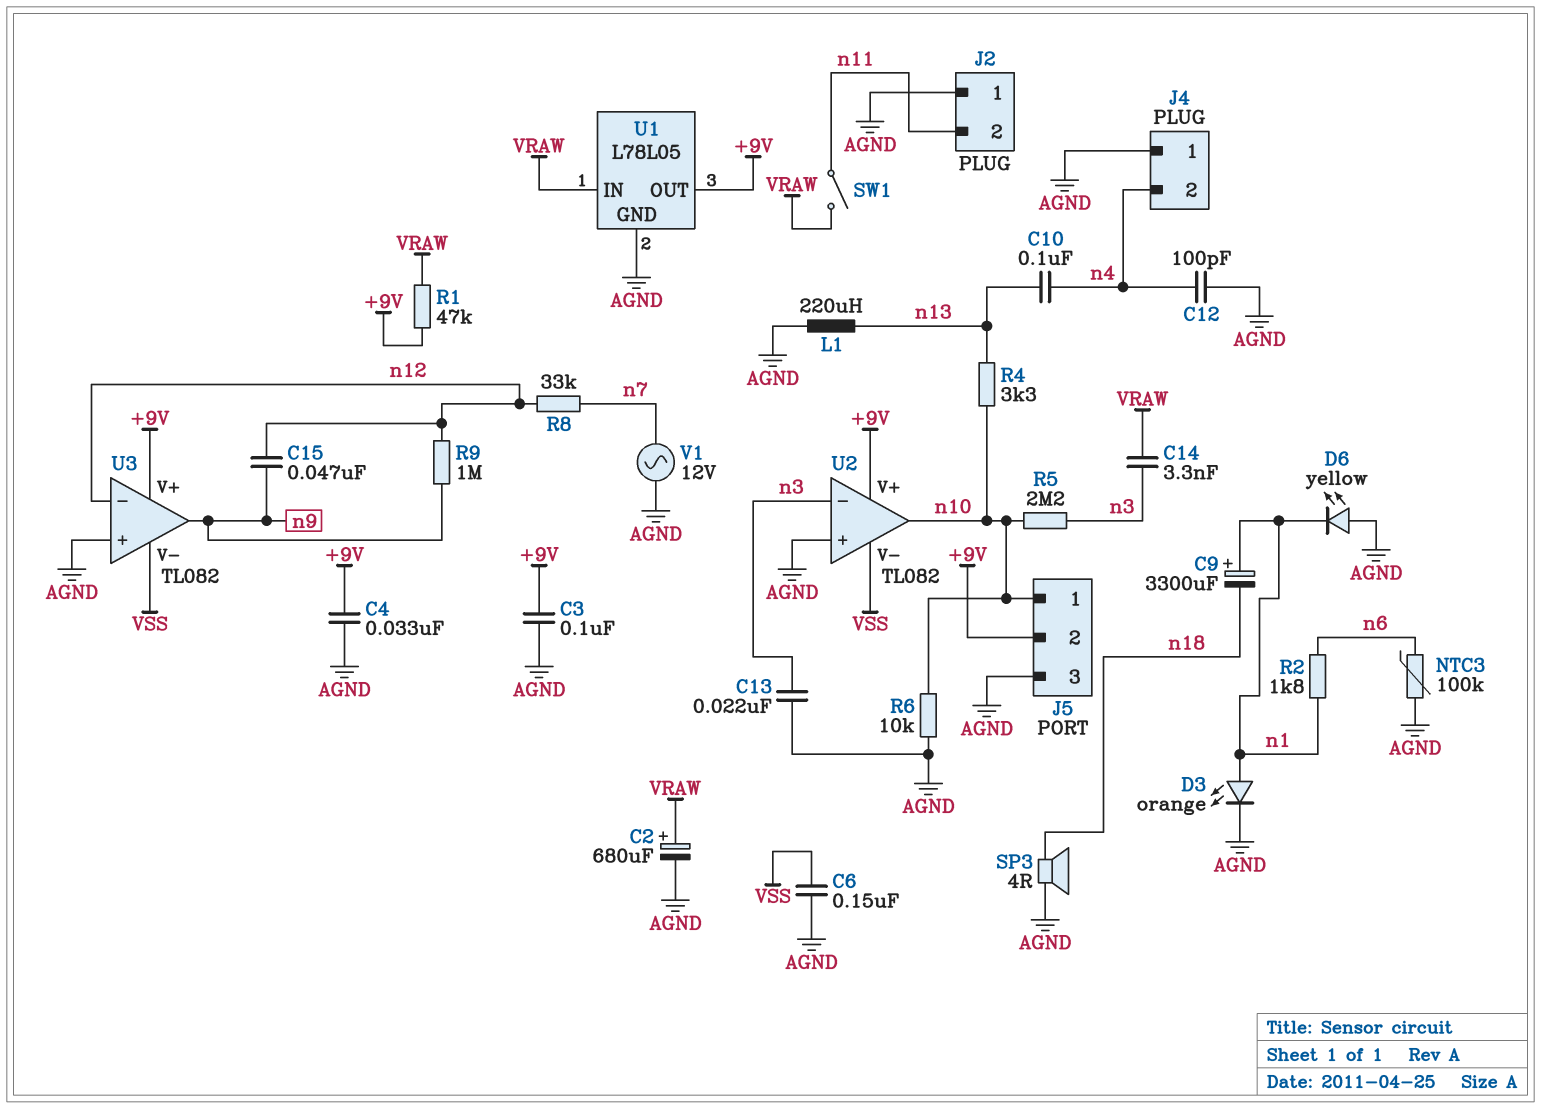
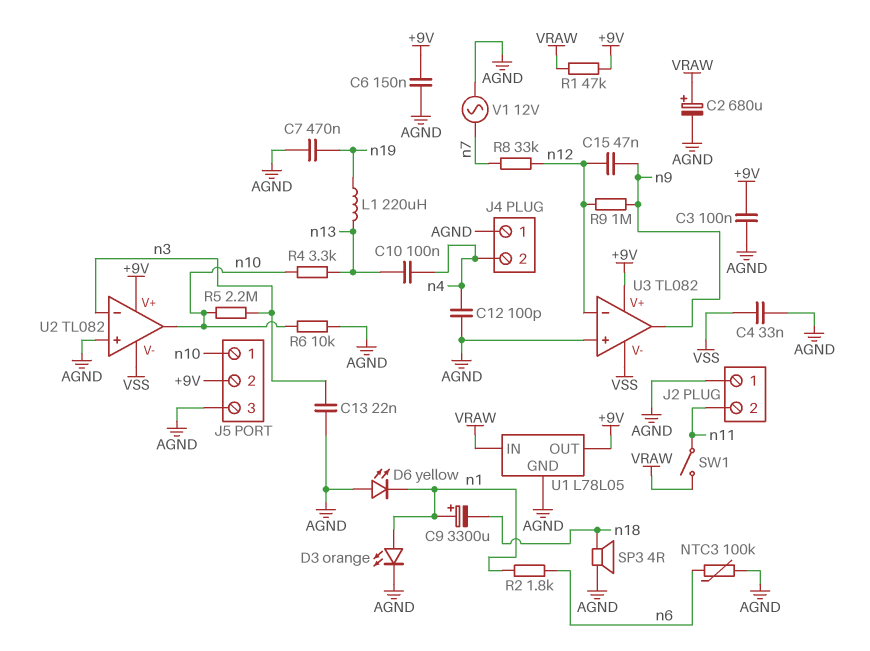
C4: 33nF (+9V, AGND) -> 33nF (AGND, VSS)
C6: 150nF (AGND, VSS) -> 150nF (+9V, AGND)
C7: none -> 470nF (AGND, n19)
C14: 3.3nF (VRAW, n3) -> none
L1: 220uH (AGND, n13) -> 220uH (n13, n19)

